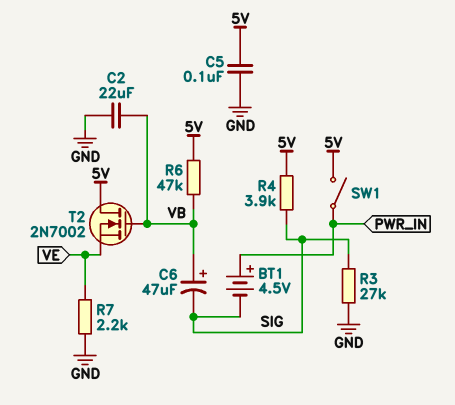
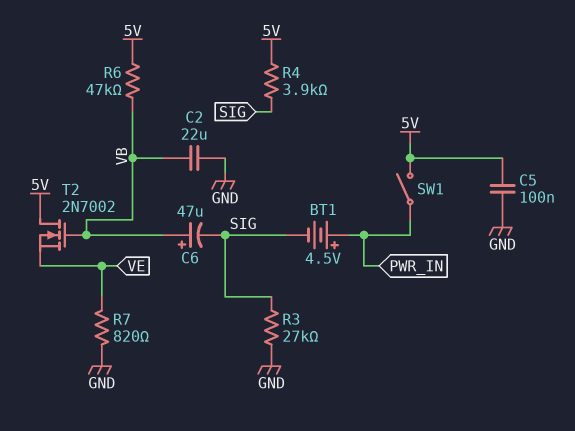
R7: 2.2k (GND, VE) -> 820 (GND, VE)

